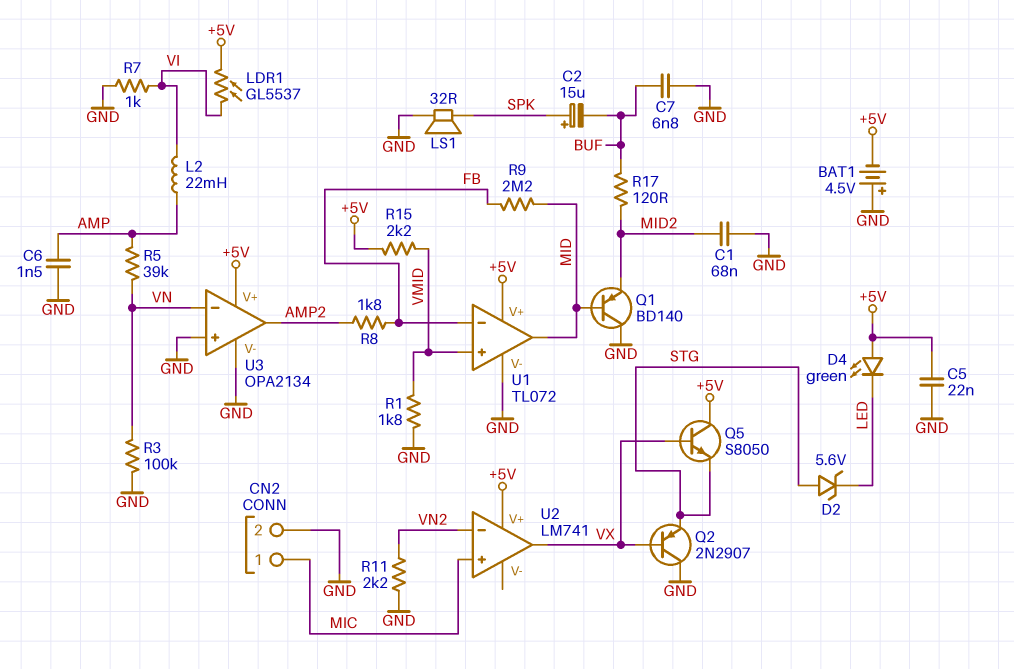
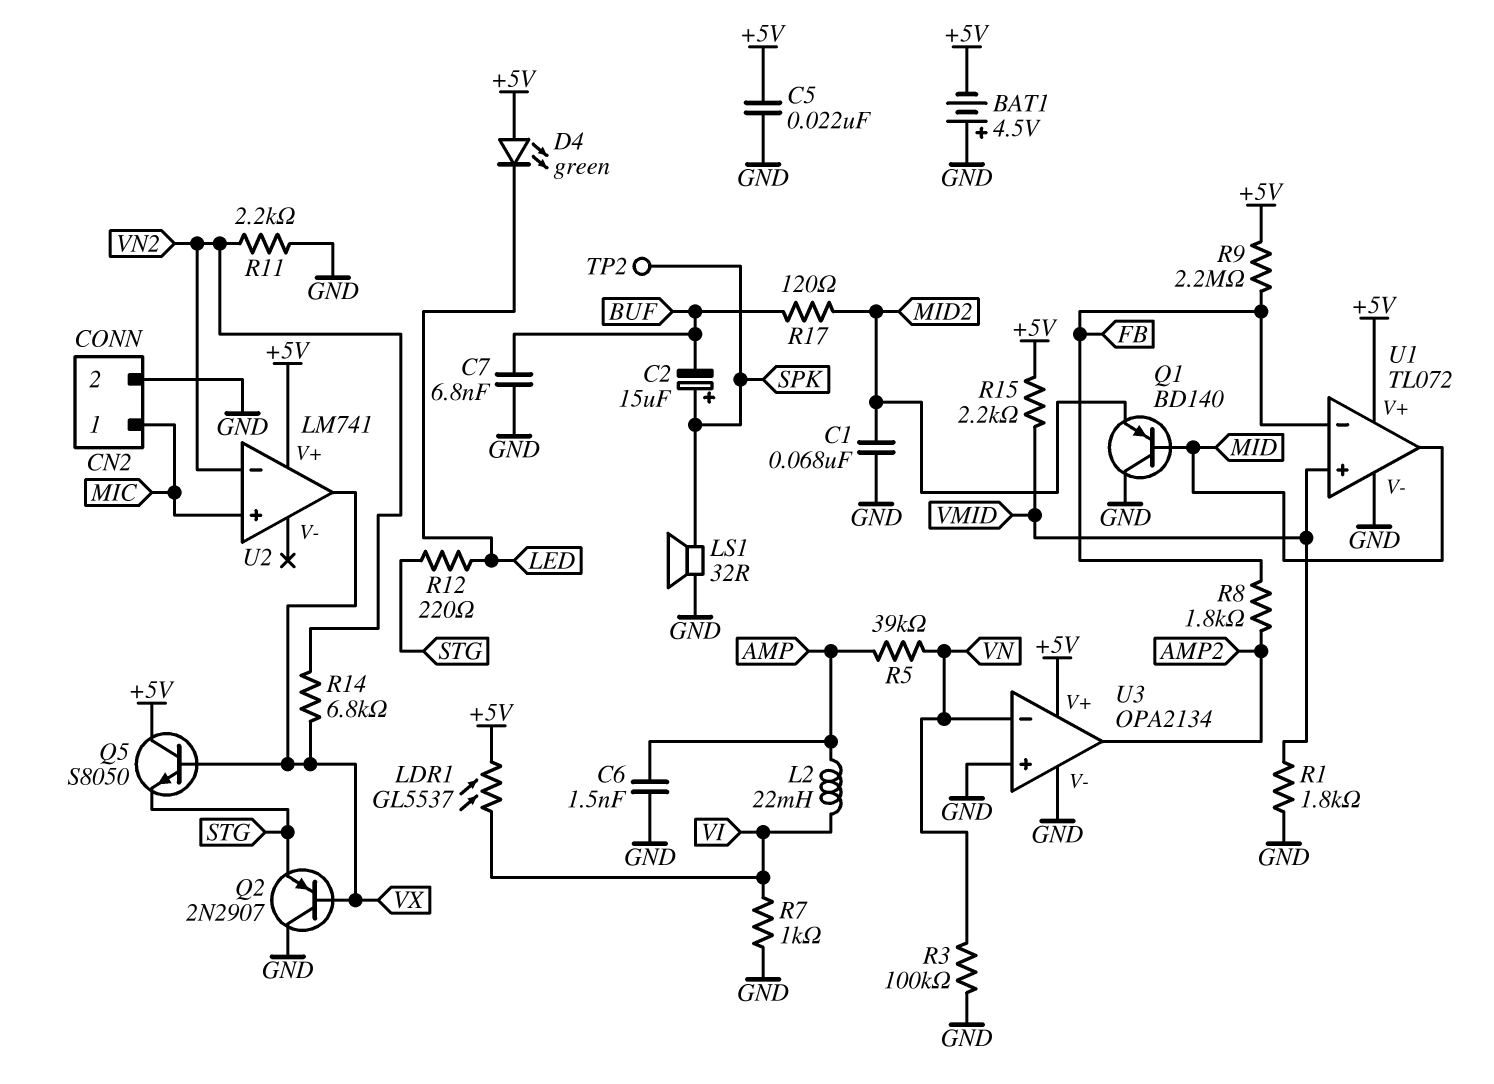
D2: zener 5.6V (A STG, K LED) -> none
R9: 2.2M (FB, MID) -> 2.2M (+5V, FB)
R12: none -> 220 (LED, STG)
R14: none -> 6.8k (VN2, VX)
TP2: none -> test point (SPK)

